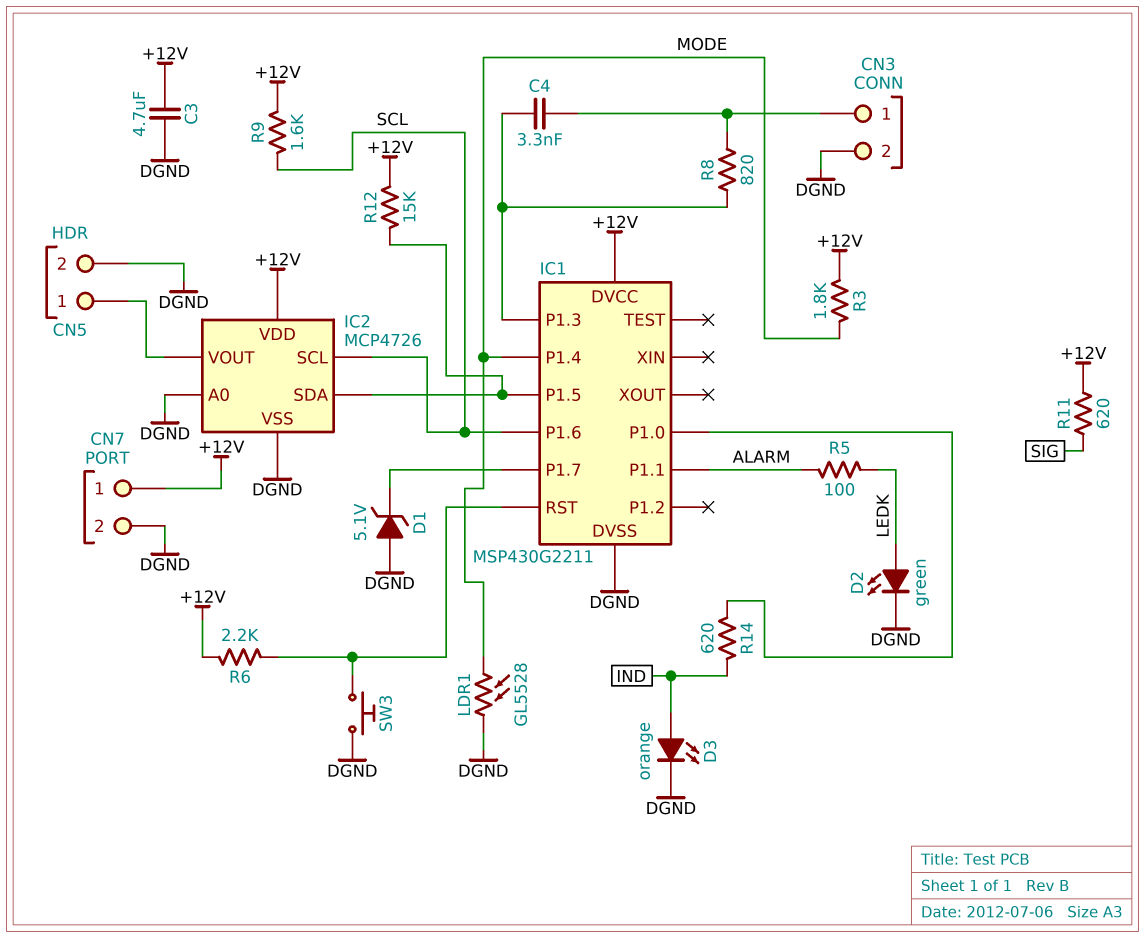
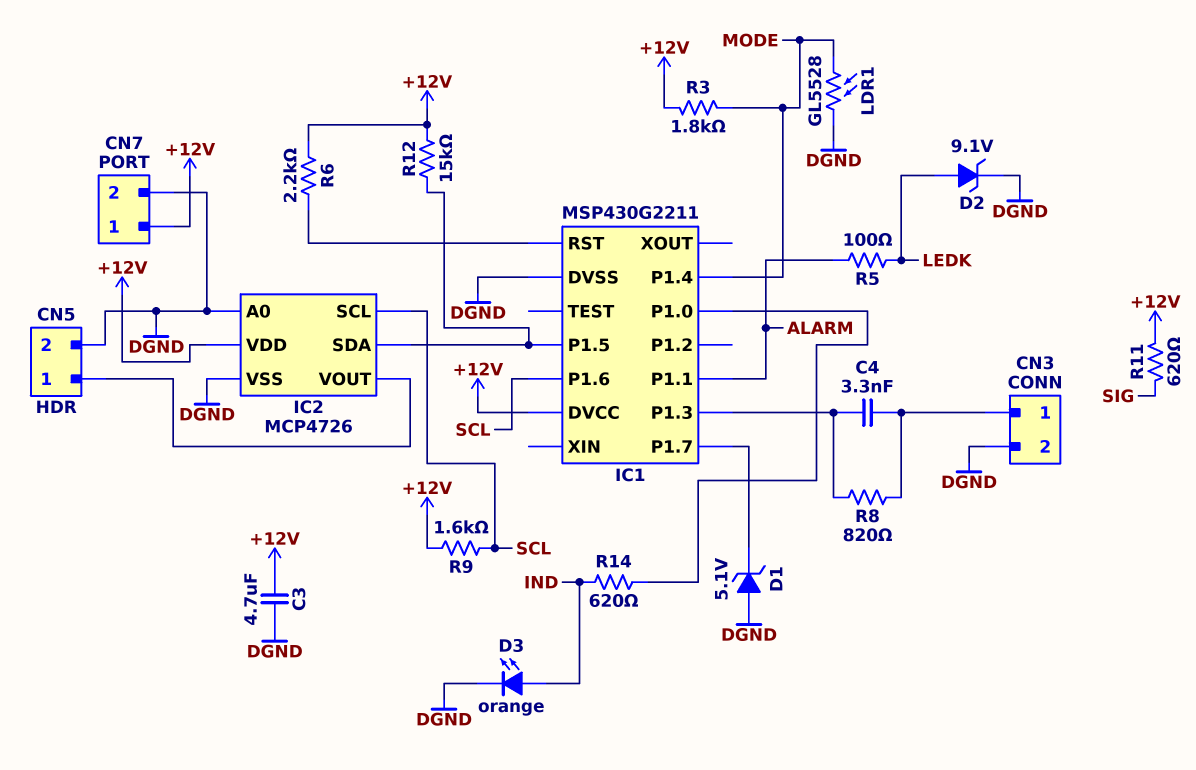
D2: LED green (A LEDK, K DGND) -> zener 9.1V (A LEDK, K DGND)
SW3: button (DGND, IC1/RST) -> none

